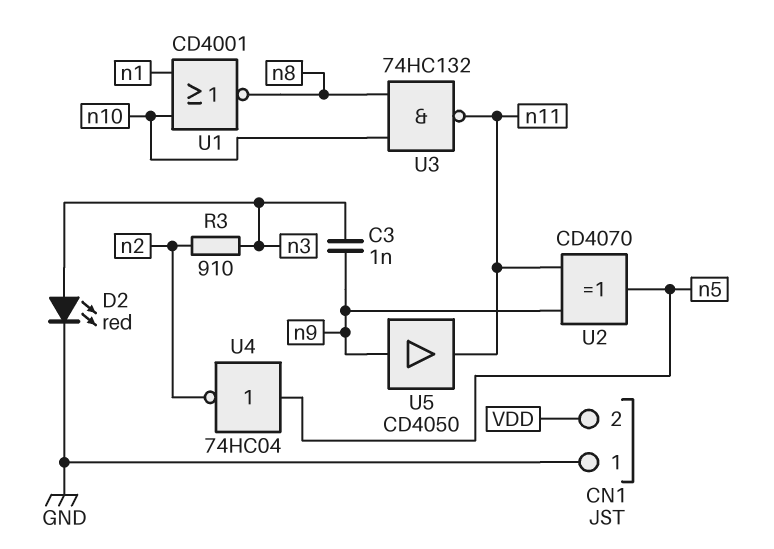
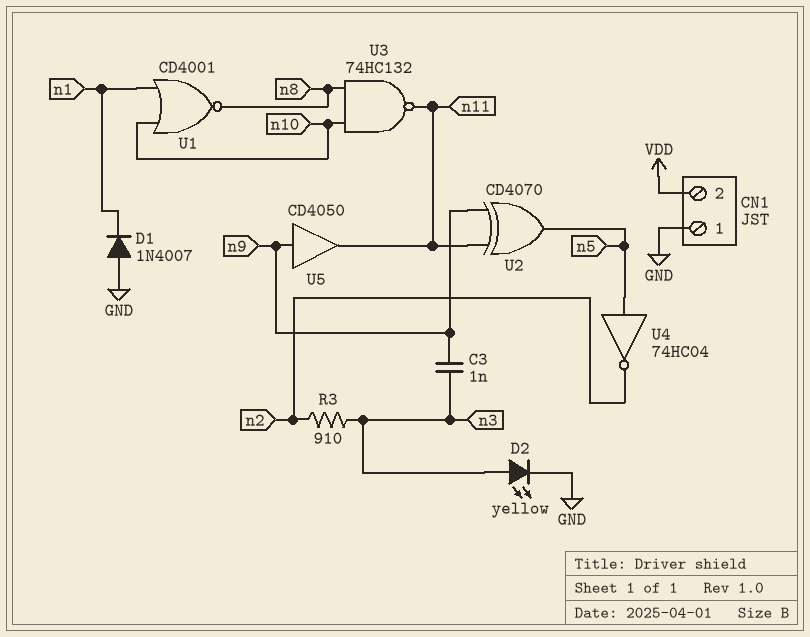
D1: none -> diode 1N4007 (A GND, K n1)
D2: LED red (A n3, K GND) -> LED yellow (A n3, K GND)

